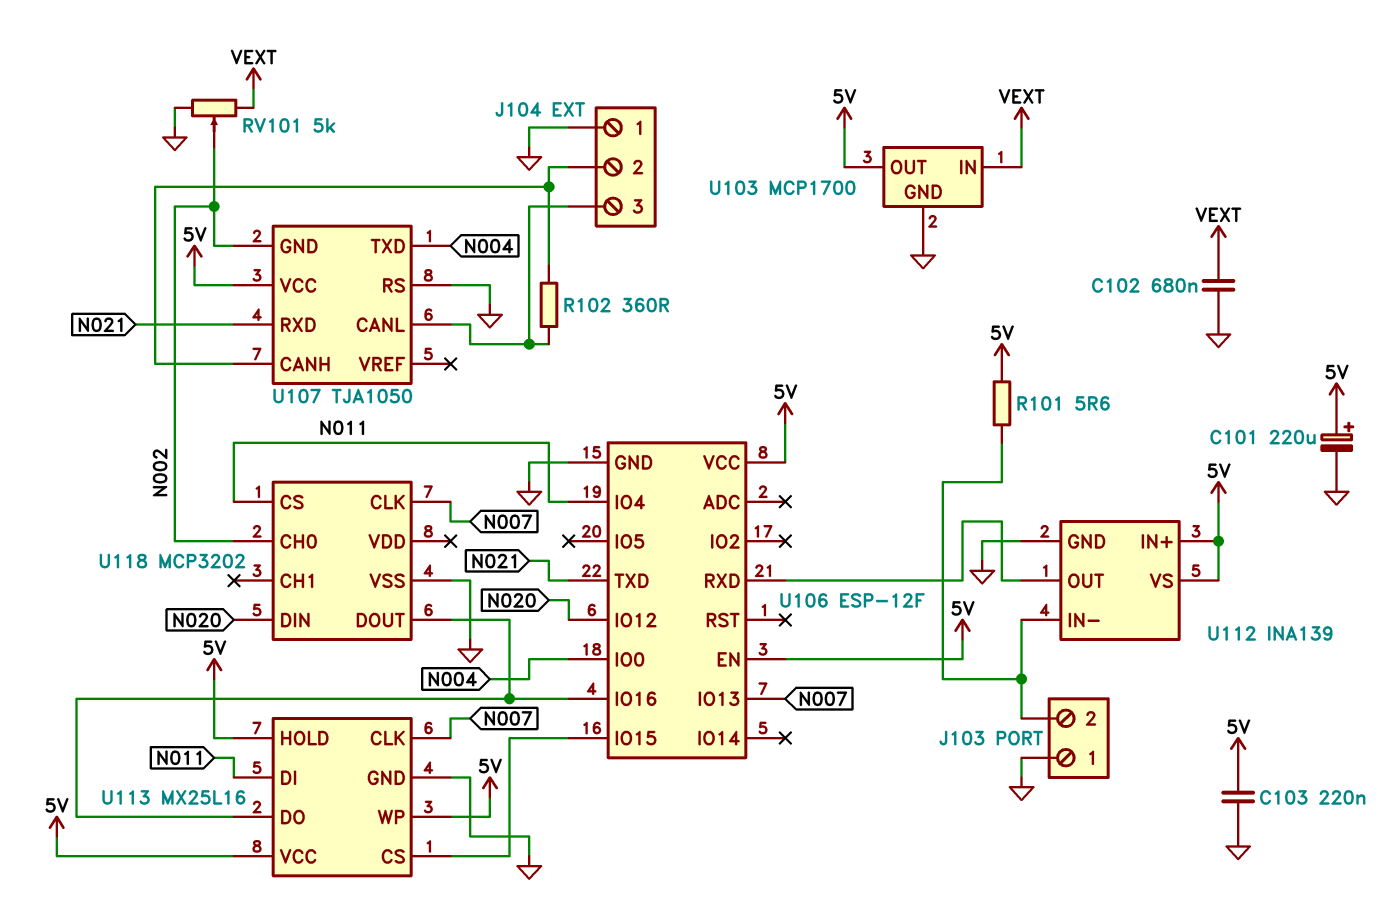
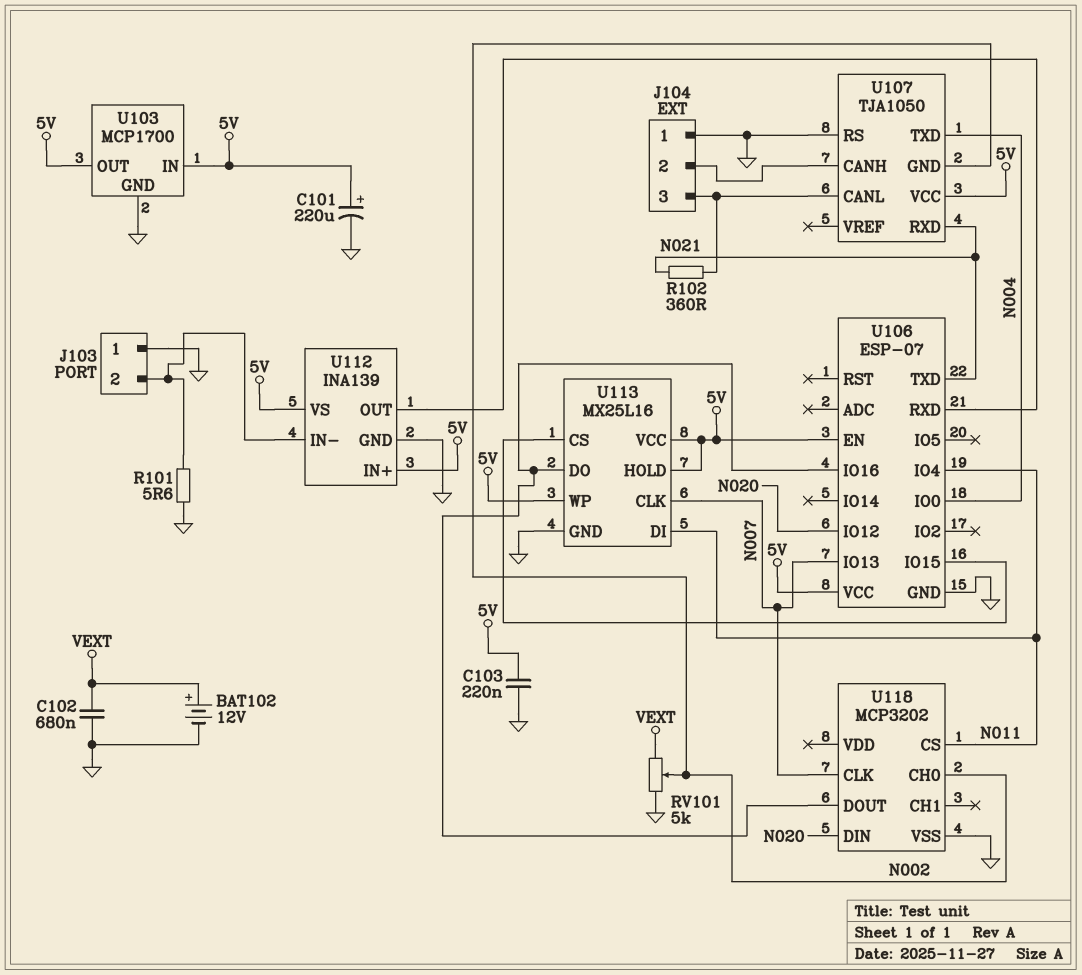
BAT102: none -> 12V (plus VEXT, minus GND)
R101: 5.6 (5V, J103/2) -> 5.6 (GND, J103/2)
R102: 360 (J104/2, J104/3) -> 360 (J104/3, N021)
U103 pin IN: VEXT -> 5V
U106: ESP-12F -> ESP-07

